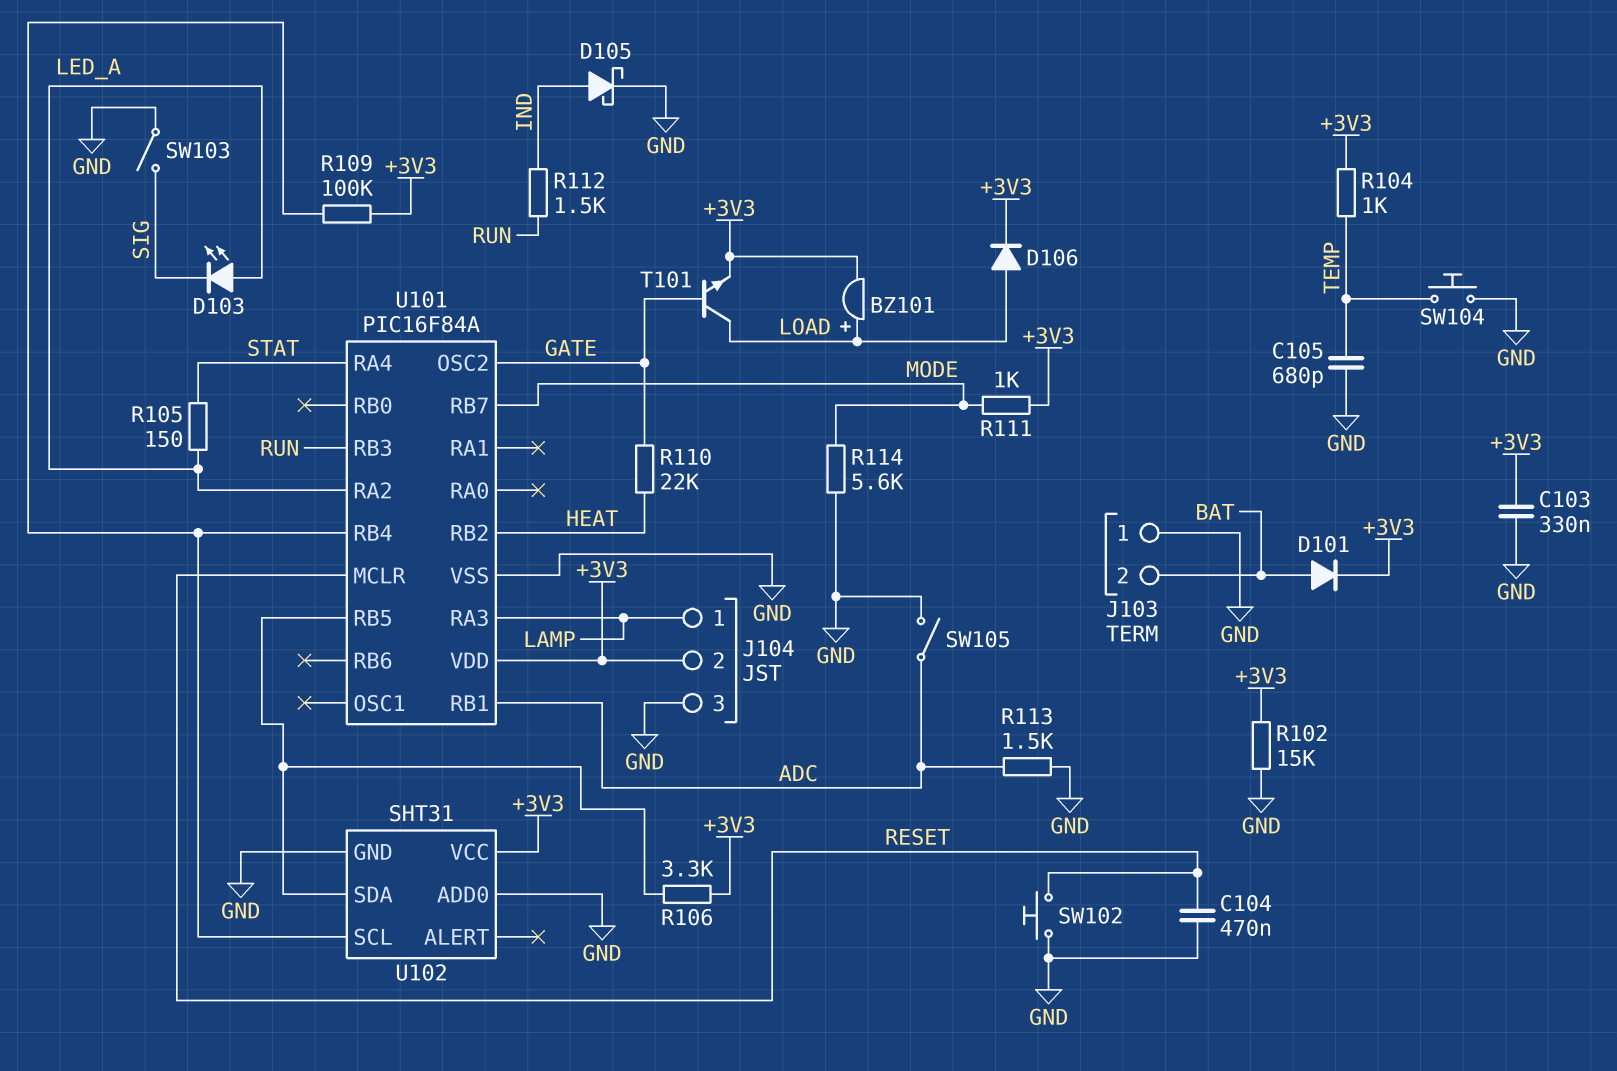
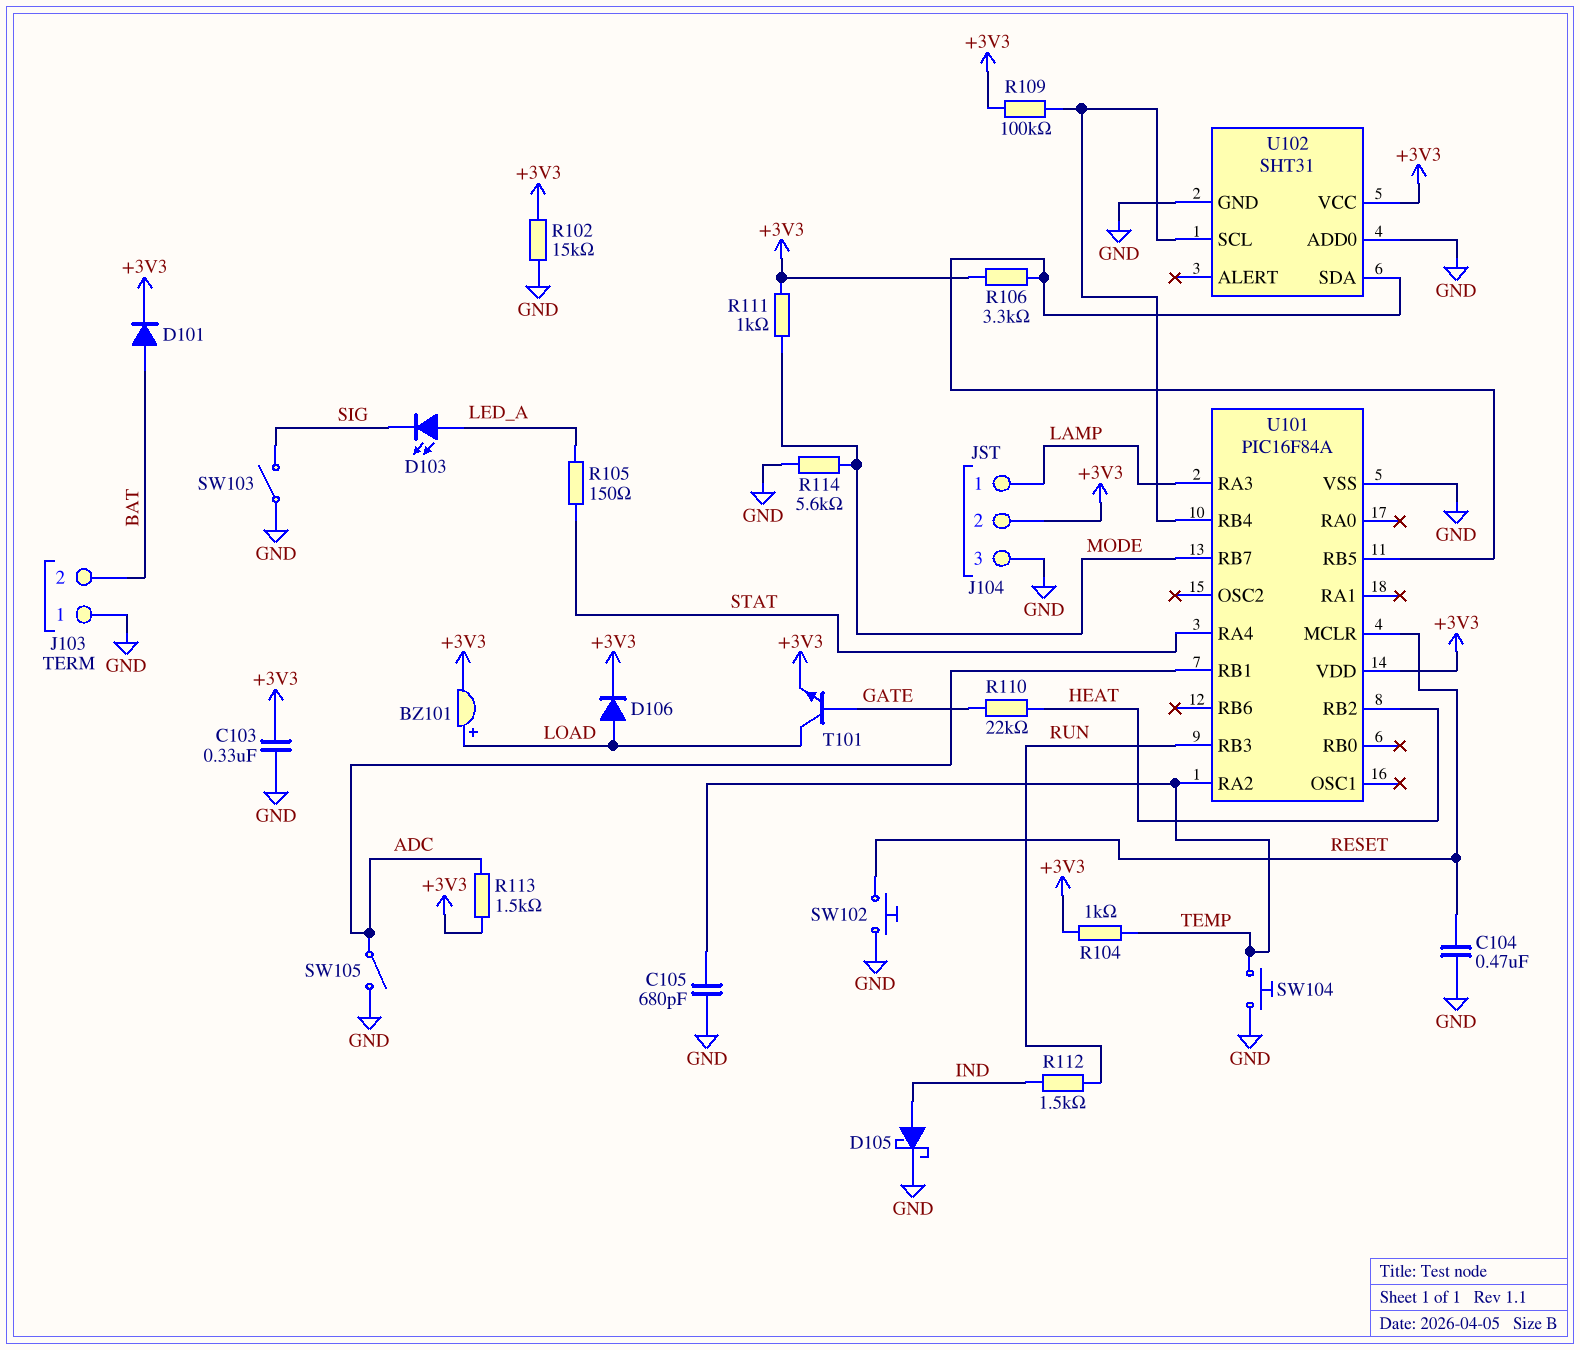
R113: 1.5k (ADC, GND) -> 1.5k (+3V3, ADC)
U101 pin OSC2: GATE -> none
U101 pin RA2: LED_A -> TEMP

